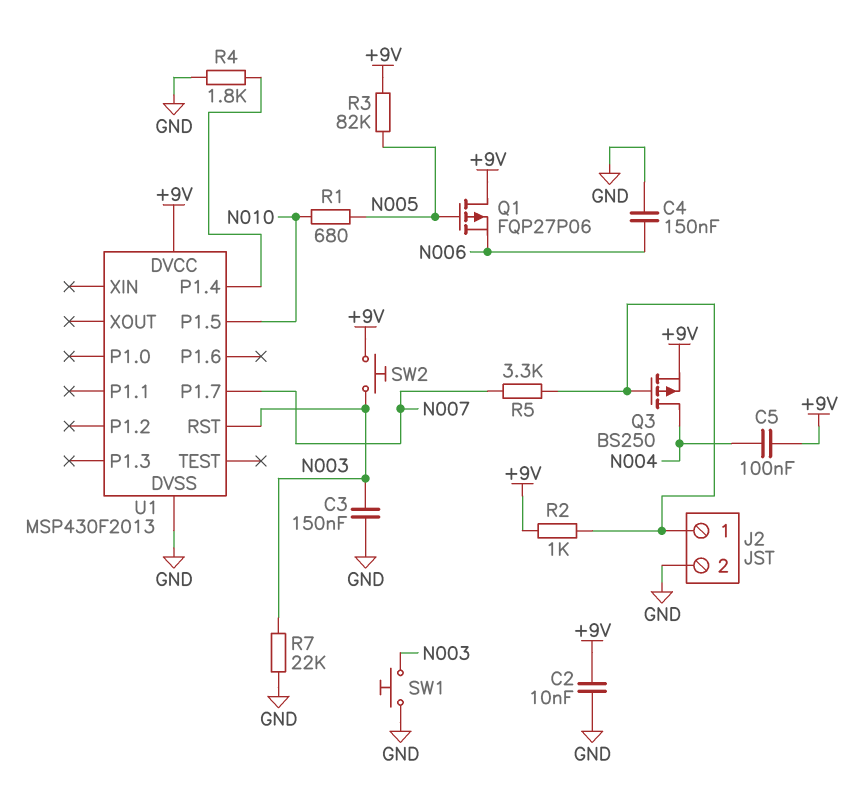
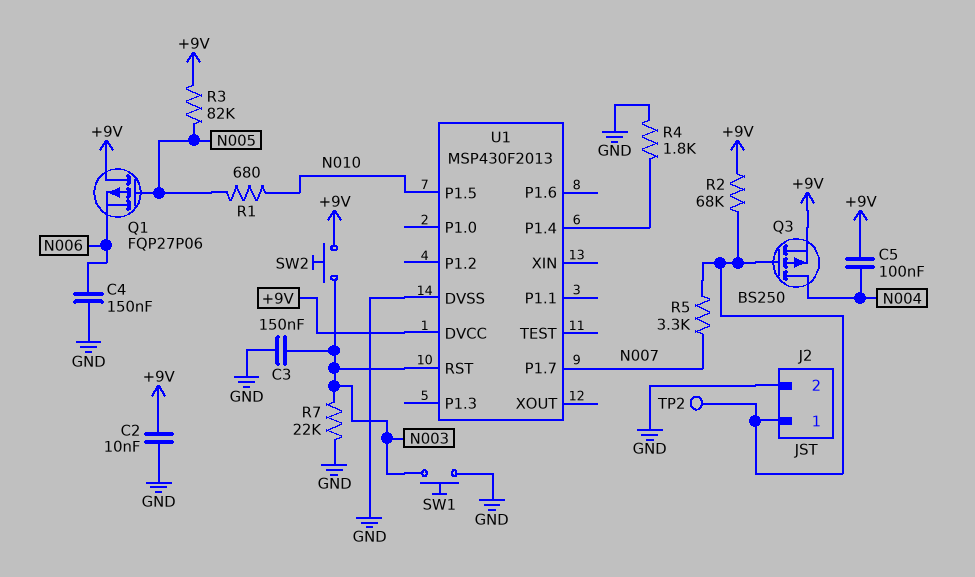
R2: 1k (+9V, J2/1) -> 68k (+9V, J2/1)
TP2: none -> test point (J2/1)

